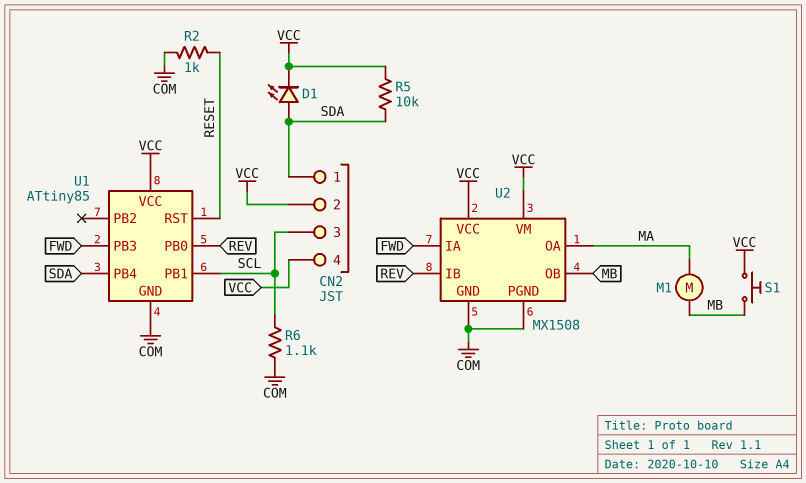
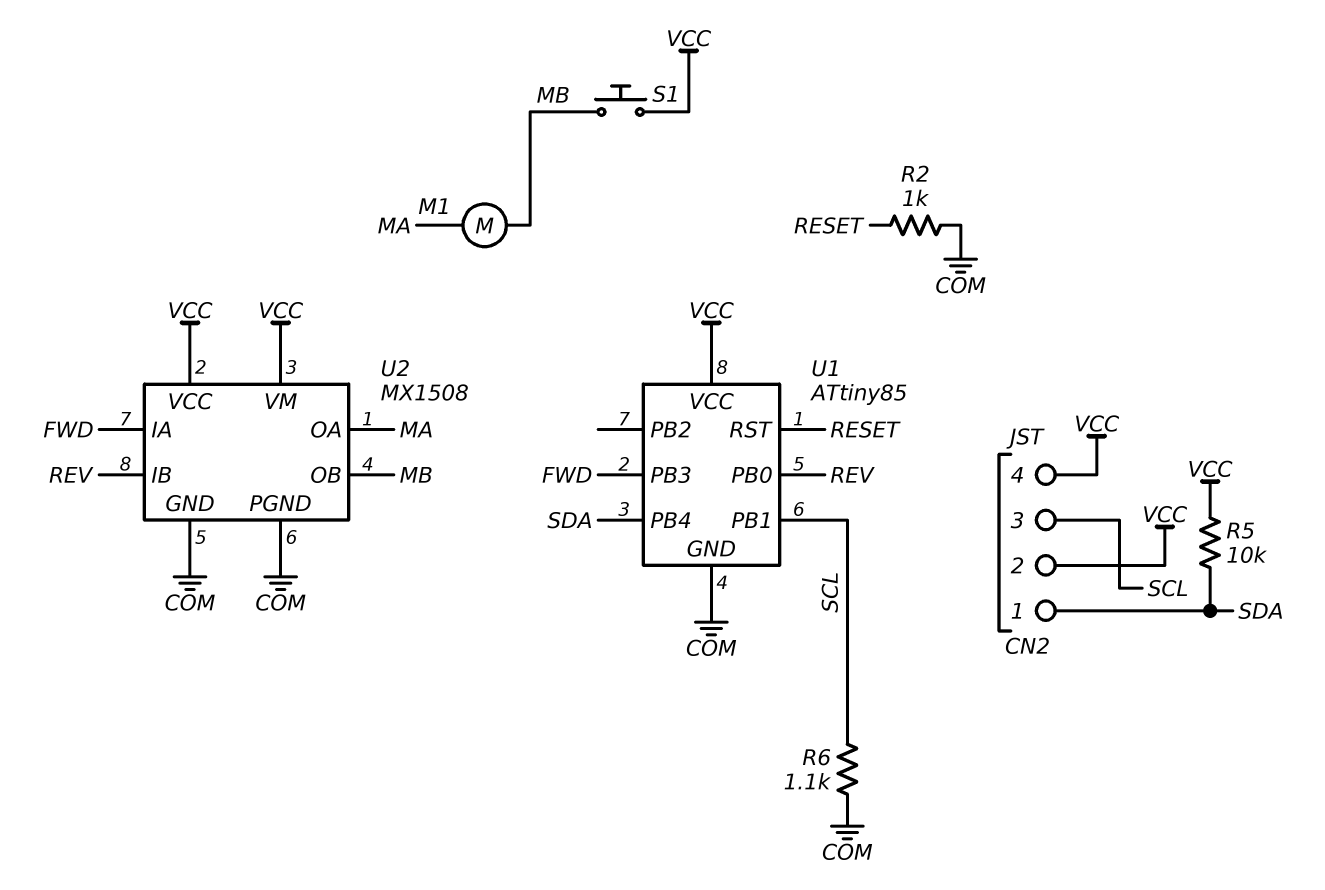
D1: LED (A SDA, K VCC) -> none

